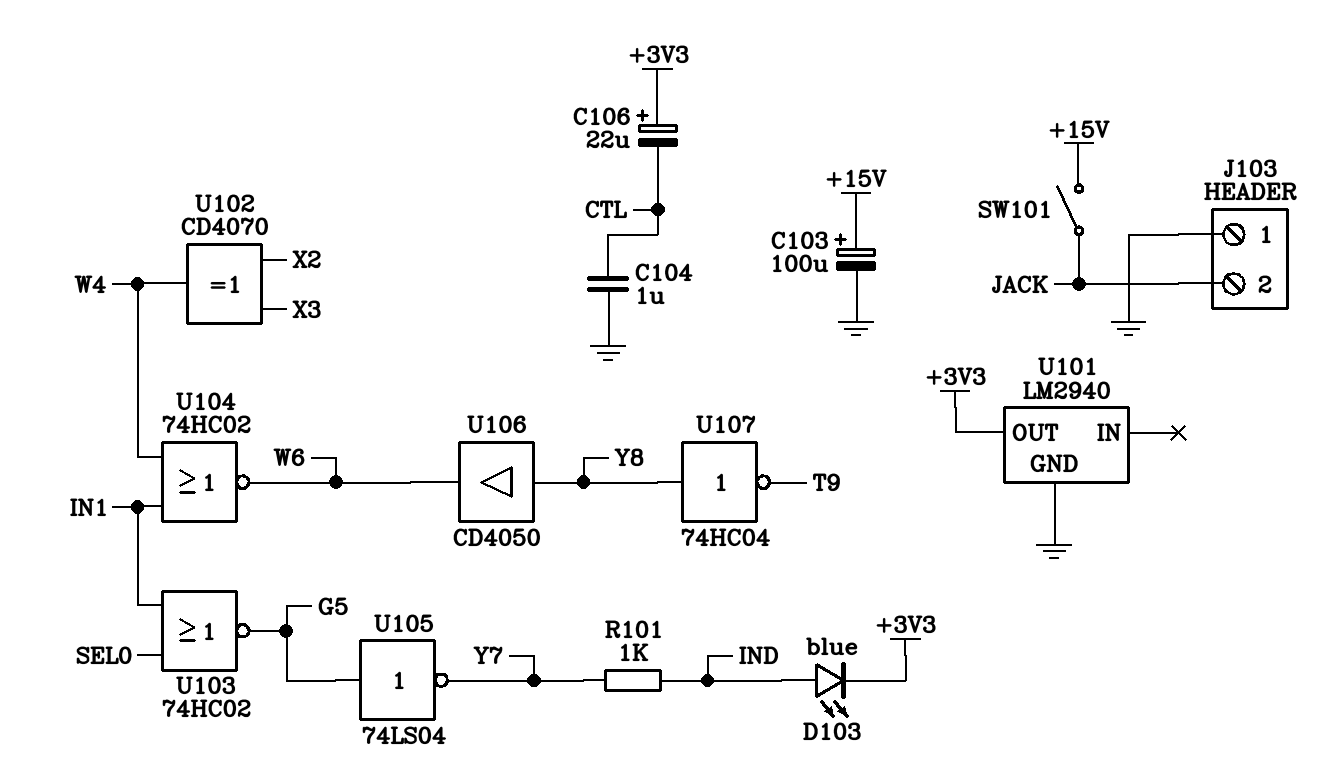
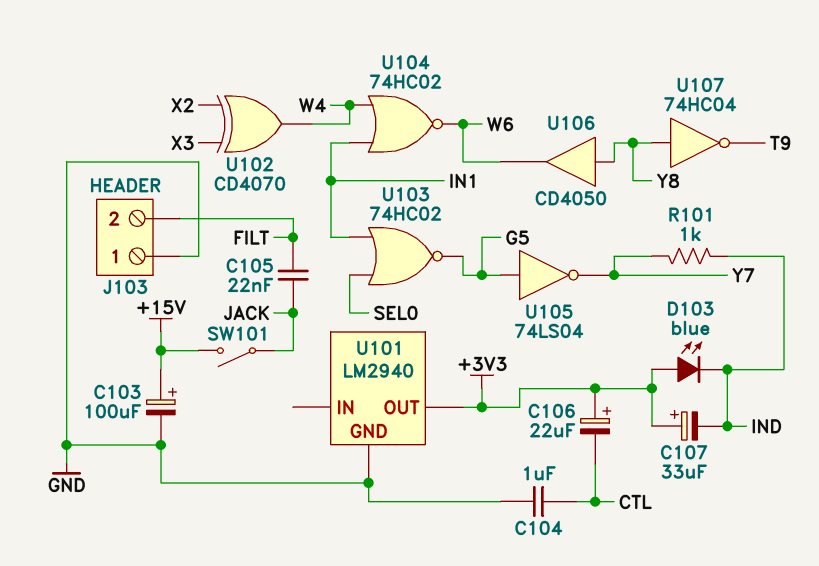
C105: none -> 22nF (FILT, JACK)
C107: none -> 33uF (plus +3V3, minus IND)
D103: LED blue (A IND, K +3V3) -> LED blue (A +3V3, K IND)
J103 pin 2: JACK -> FILT

